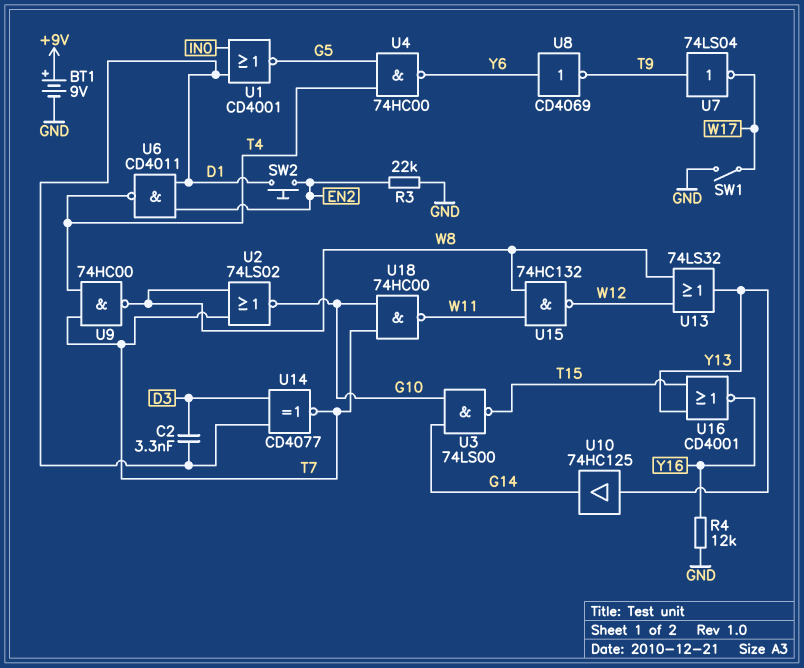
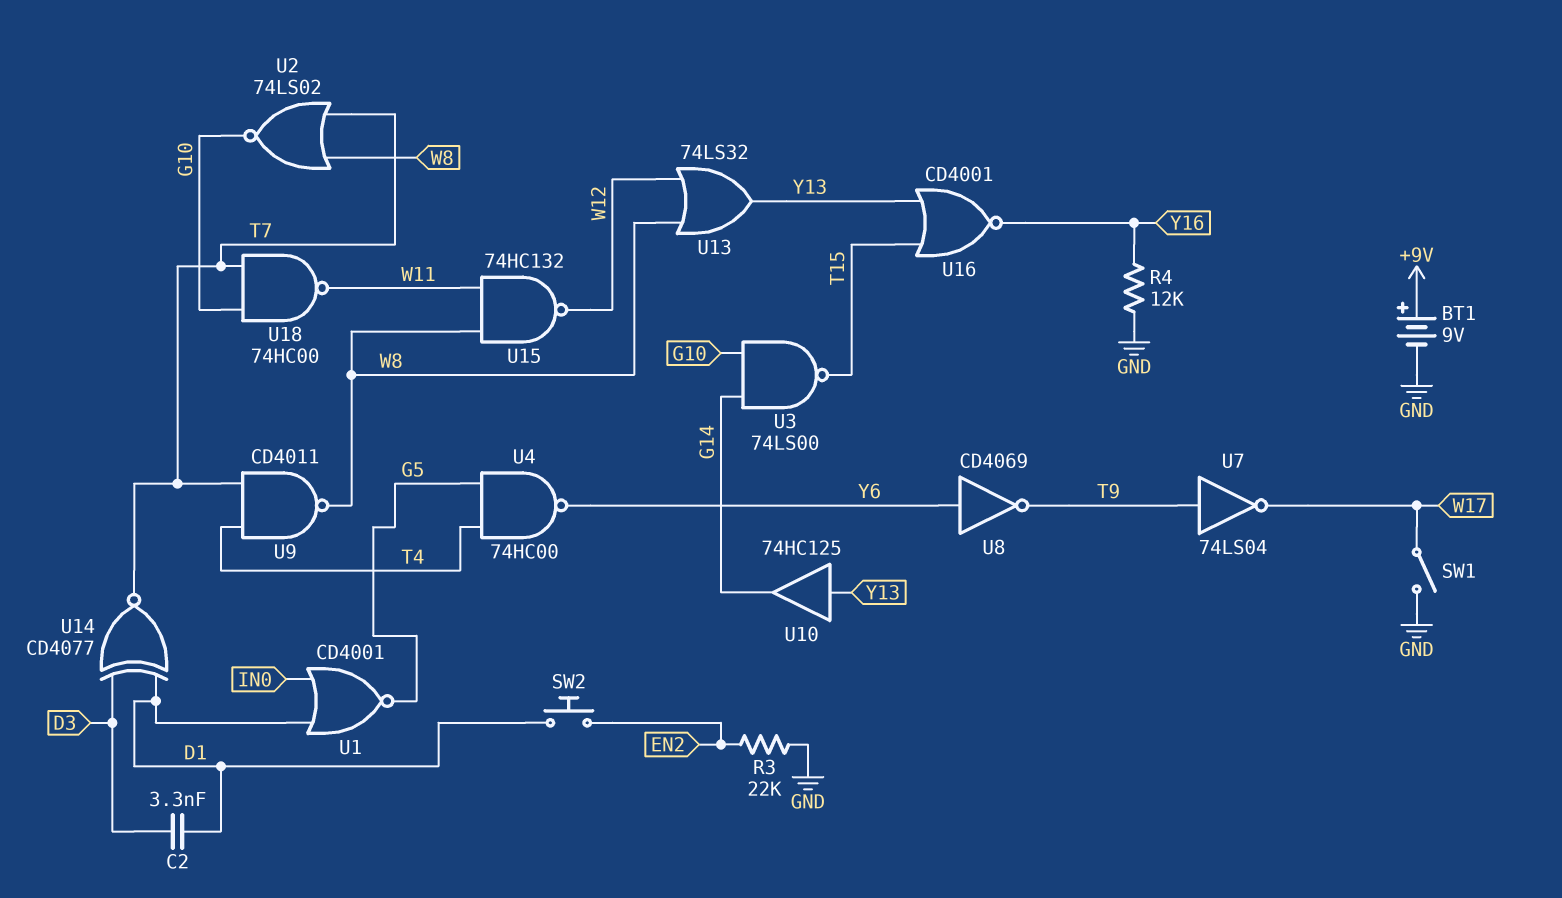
U6: NAND CD4011 (in D1, in EN2, out T4) -> none
U9: NAND 74HC00 (in T4, in T7, out W8) -> NAND CD4011 (in T4, in T7, out W8)

